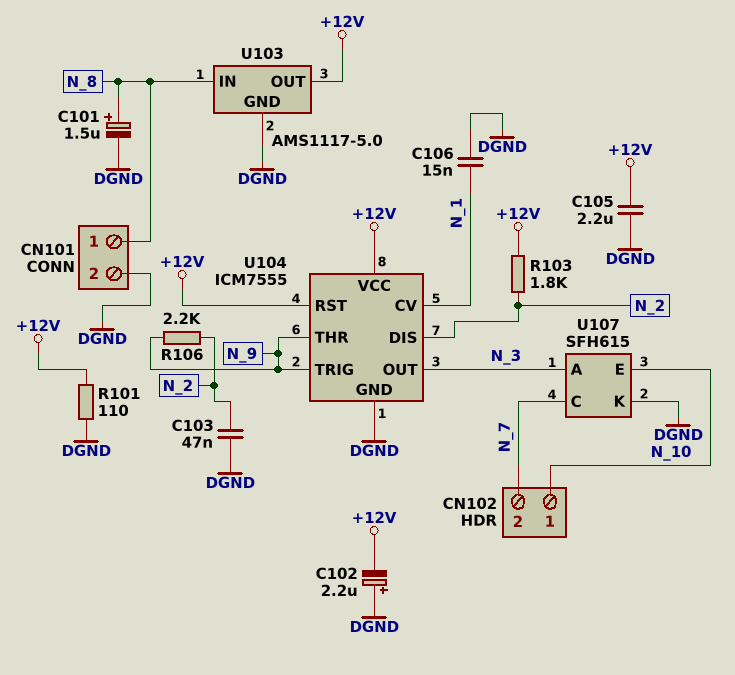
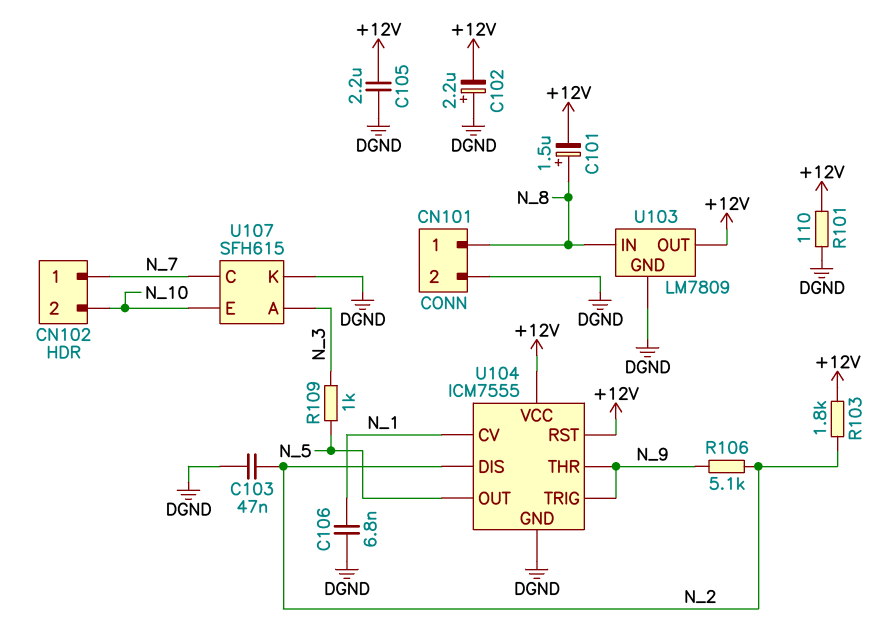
C101: 1.5uF (plus N_8, minus DGND) -> 1.5uF (plus N_8, minus +12V)
C106: 15nF (DGND, N_1) -> 6.8nF (DGND, N_1)
CN102 pin 1: N_10 -> N_7
CN102 pin 2: N_7 -> N_10
R106: 2.2k (N_2, N_9) -> 5.1k (N_2, N_9)
R109: none -> 1k (N_3, N_5)
U103: AMS1117-5.0 -> LM7809
U104 pin OUT: N_3 -> N_5

